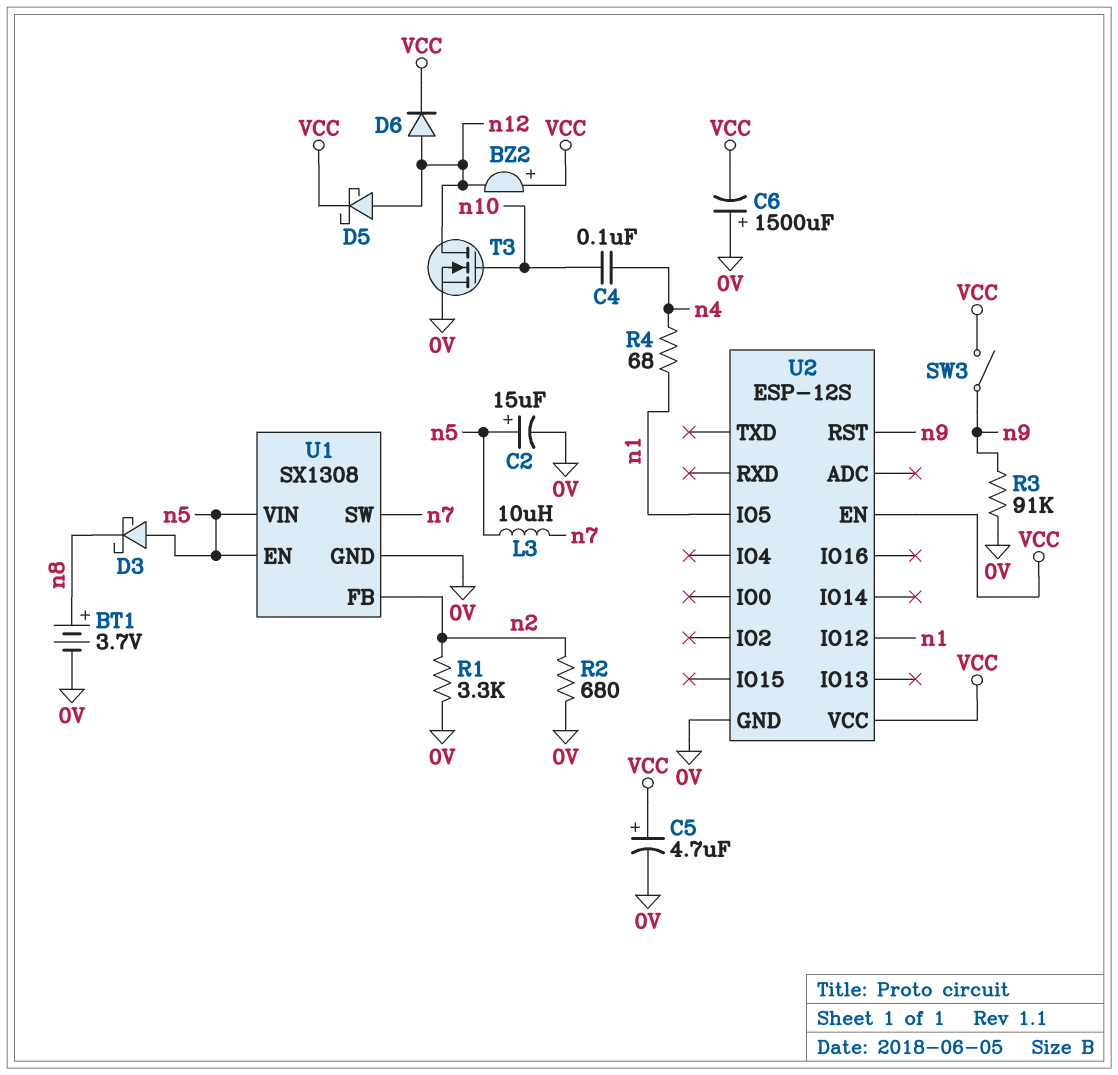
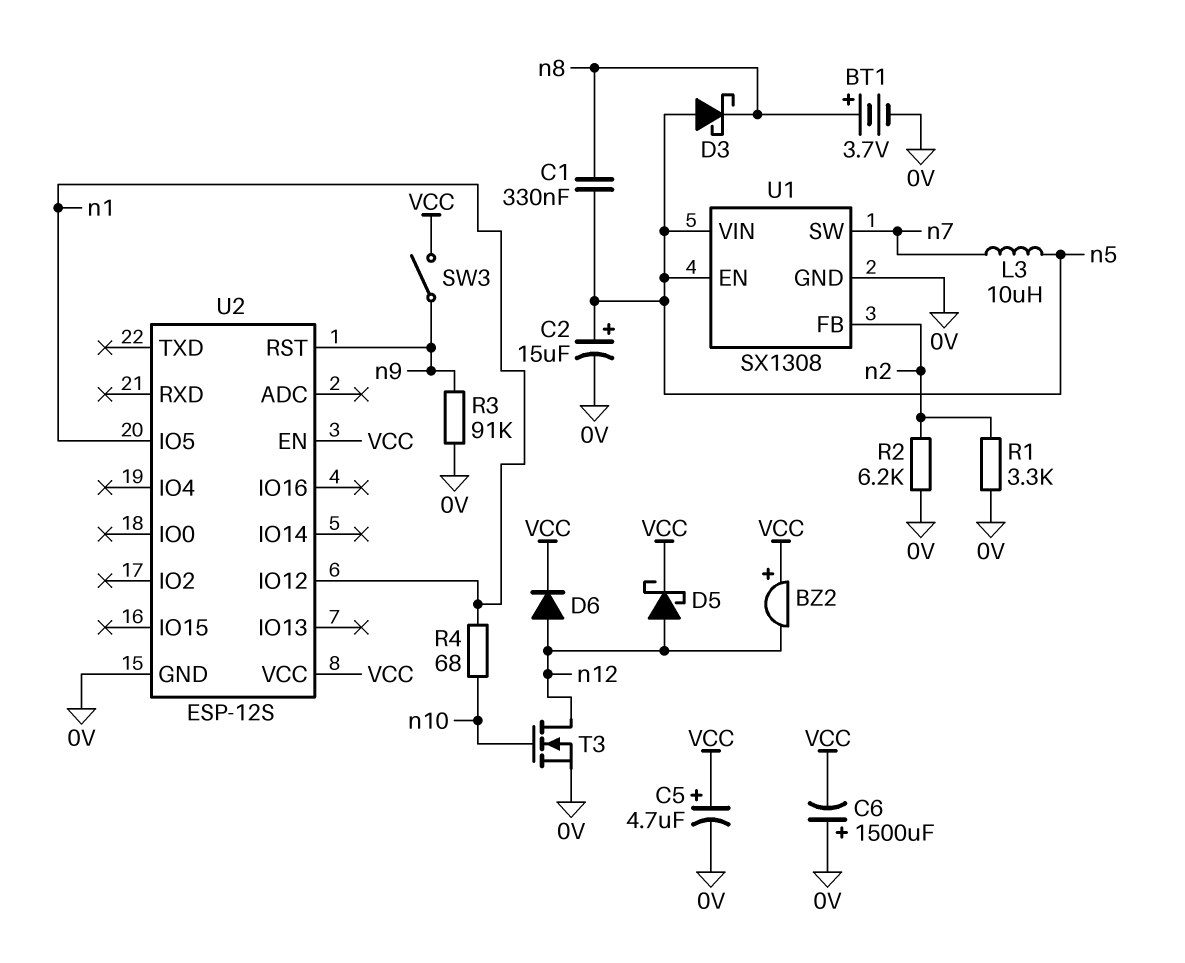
C1: none -> 330nF (n5, n8)
C4: 100nF (n4, n10) -> none
R2: 680 (0V, n2) -> 6.2k (0V, n2)
R4: 68 (n1, n4) -> 68 (n1, n10)

